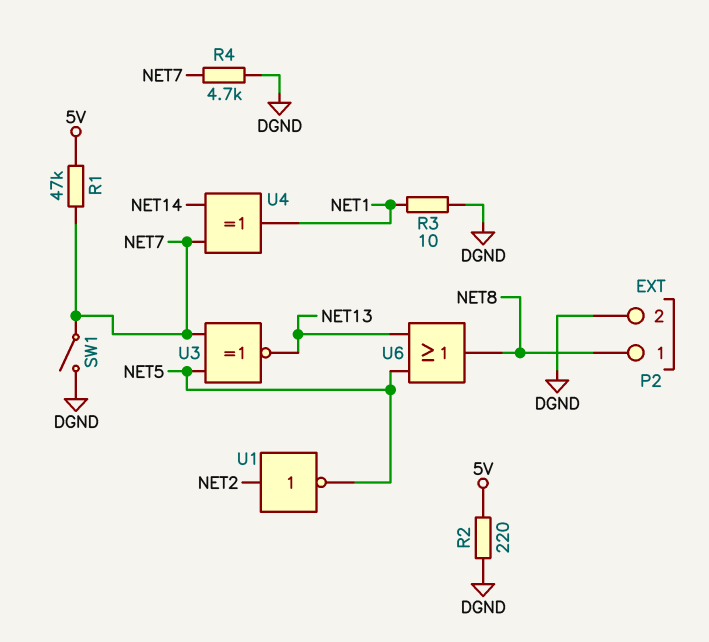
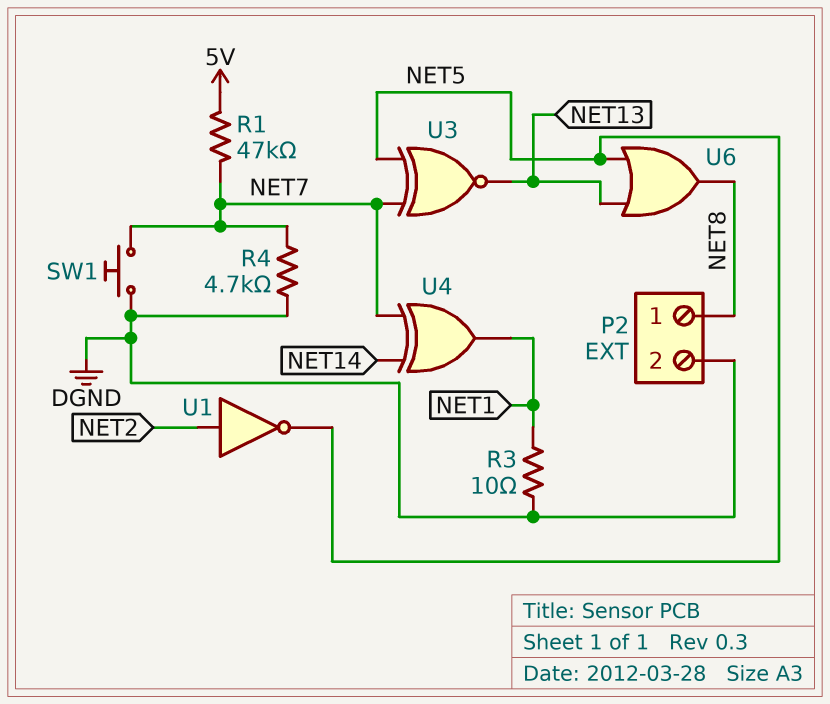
R2: 220 (5V, DGND) -> none
SW1: switch (DGND, NET7) -> button (DGND, NET7)

